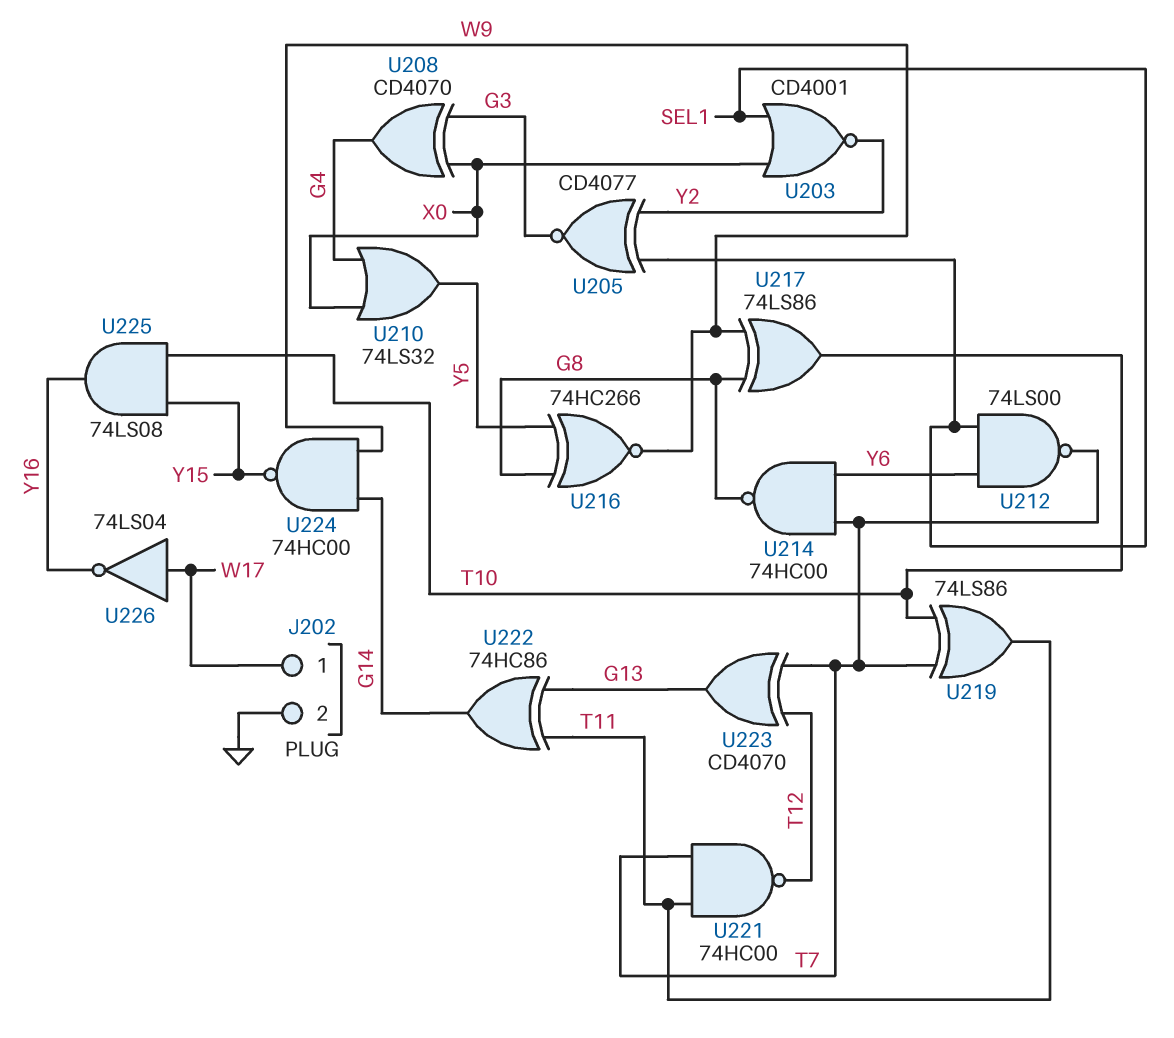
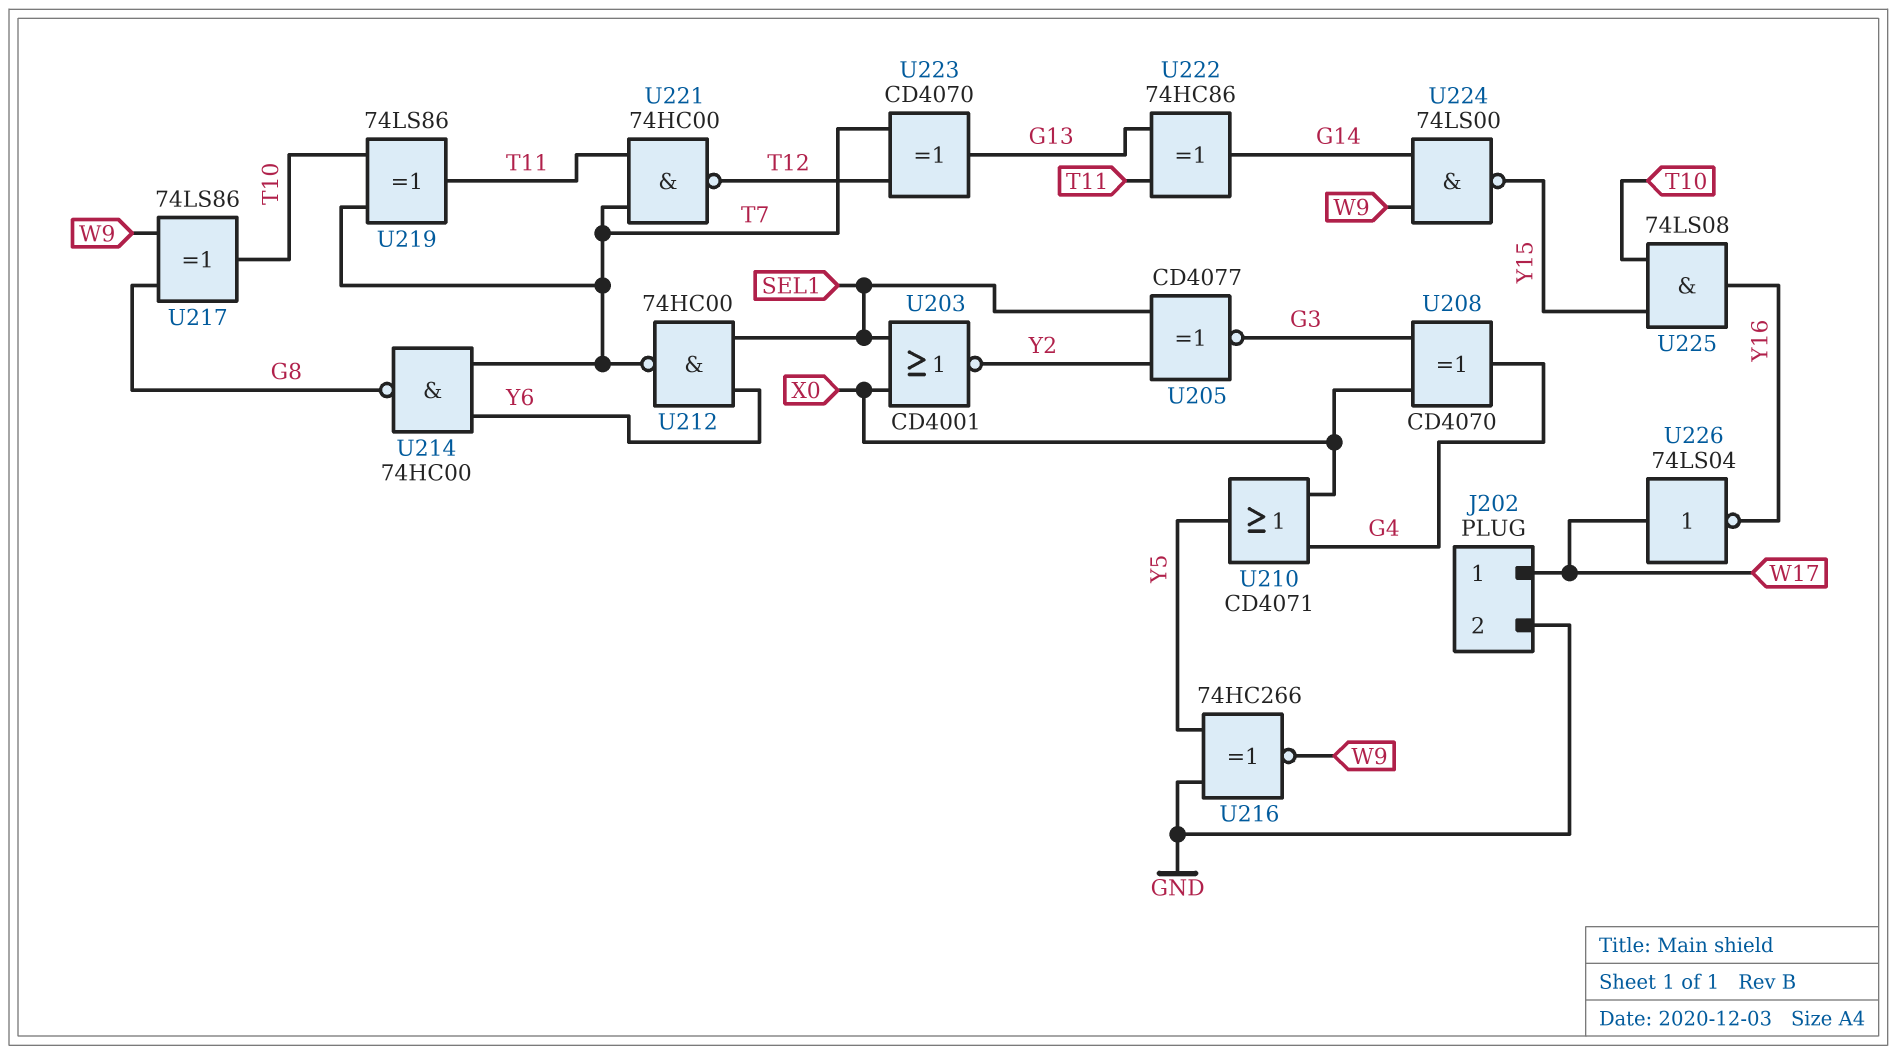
U210: OR 74LS32 (in G4, in X0, out Y5) -> OR CD4071 (in G4, in X0, out Y5)
U212: NAND 74LS00 (in SEL1, in Y6, out T7) -> NAND 74HC00 (in SEL1, in Y6, out T7)
U216: XNOR 74HC266 (in G8, in Y5, out W9) -> XNOR 74HC266 (in GND, in Y5, out W9)
U224: NAND 74HC00 (in G14, in W9, out Y15) -> NAND 74LS00 (in G14, in W9, out Y15)

